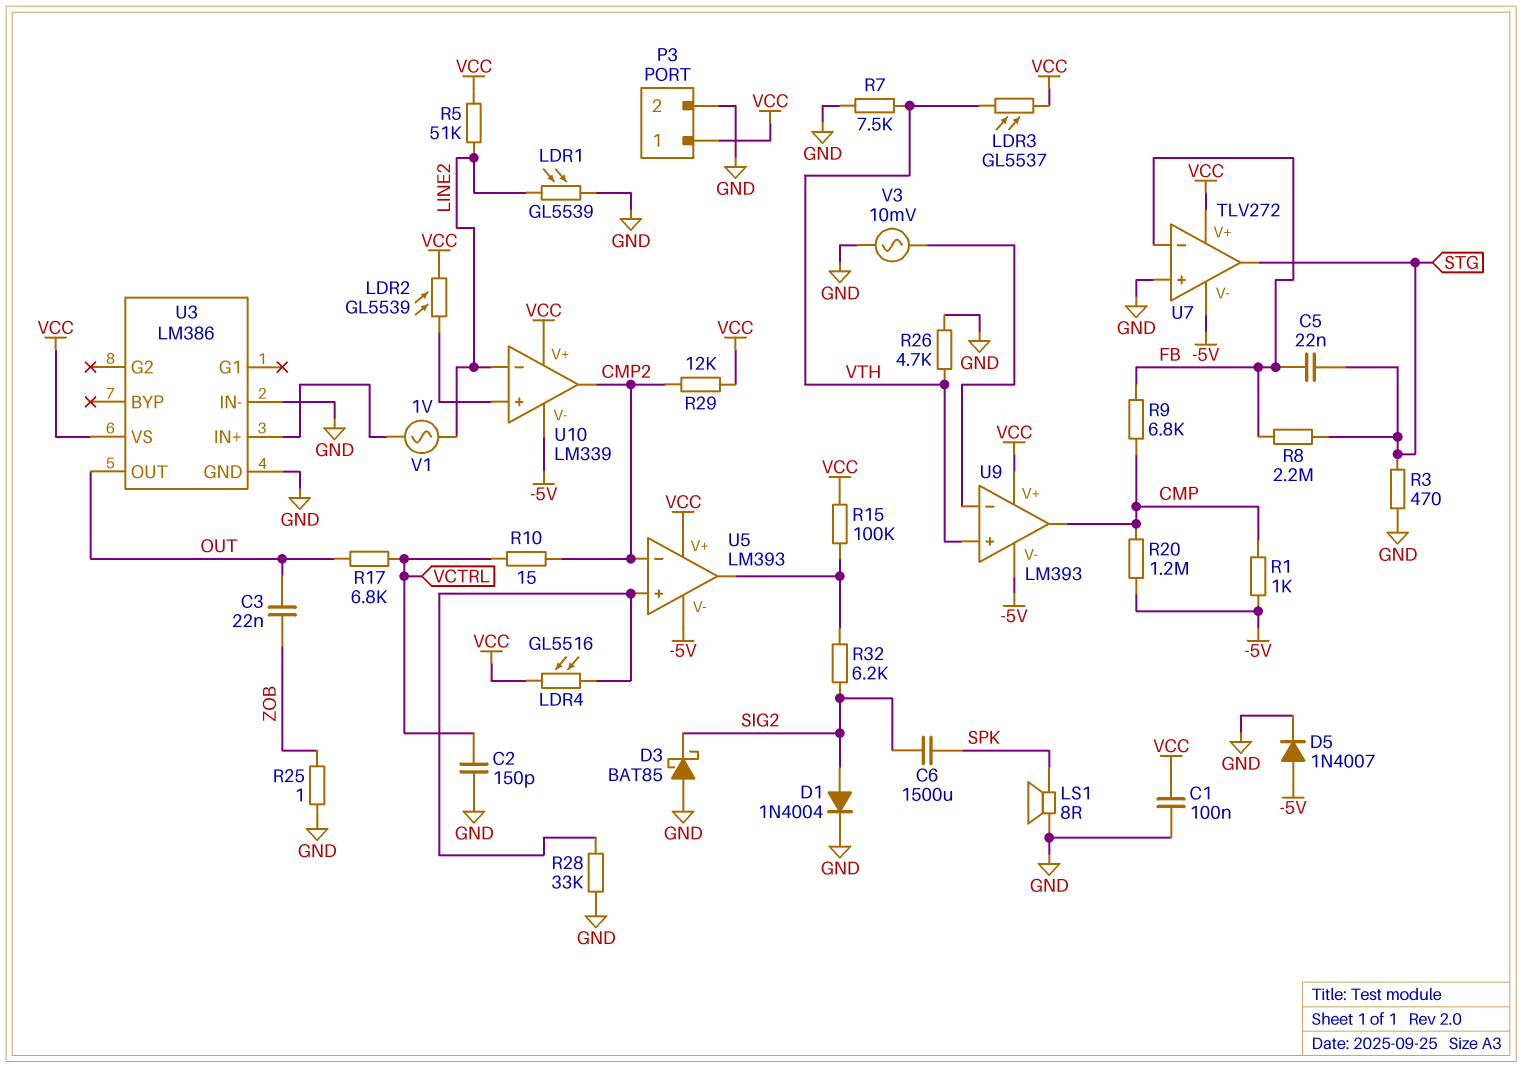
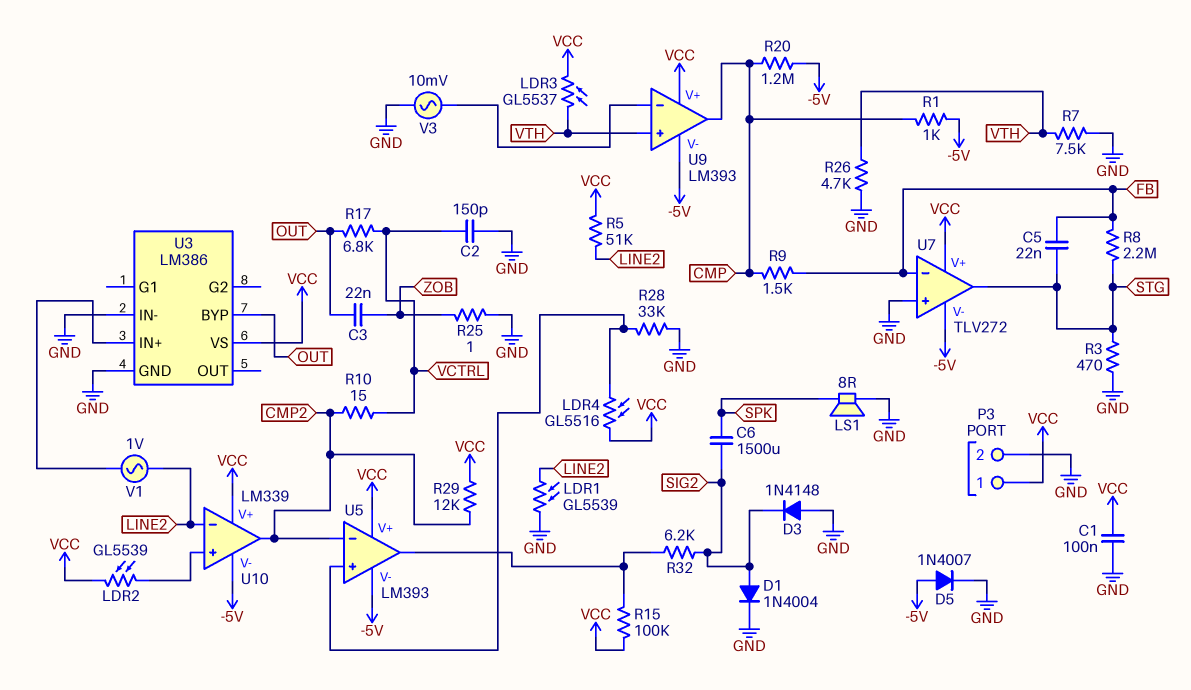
D3: schottky BAT85 (A GND, K SIG2) -> diode 1N4148 (A GND, K SIG2)
R9: 6.8k (CMP, FB) -> 1.5k (CMP, FB)
U3 pin BYP: none -> OUT
U3 pin OUT: OUT -> none

